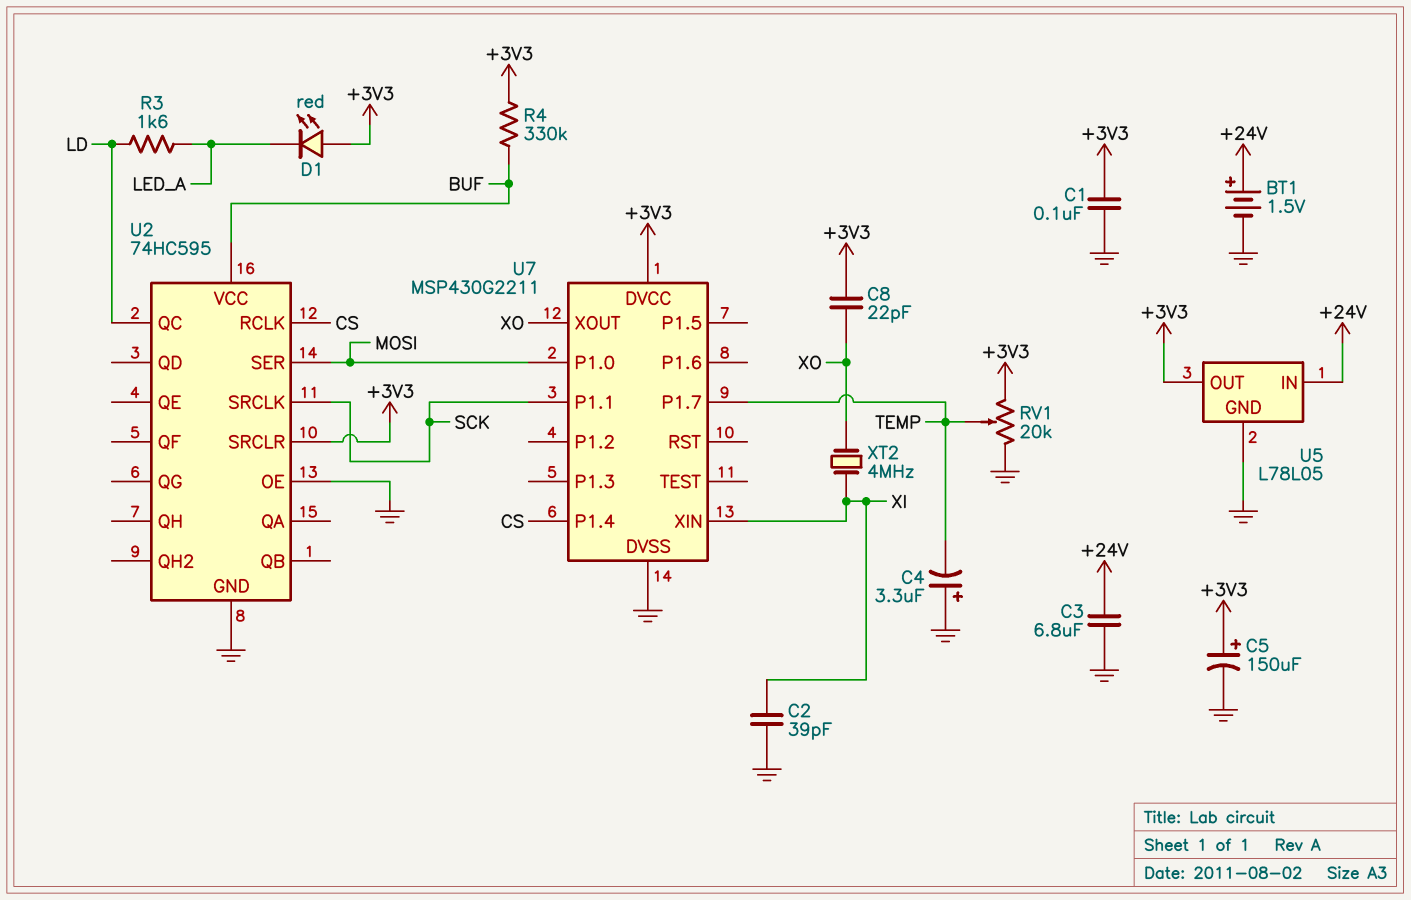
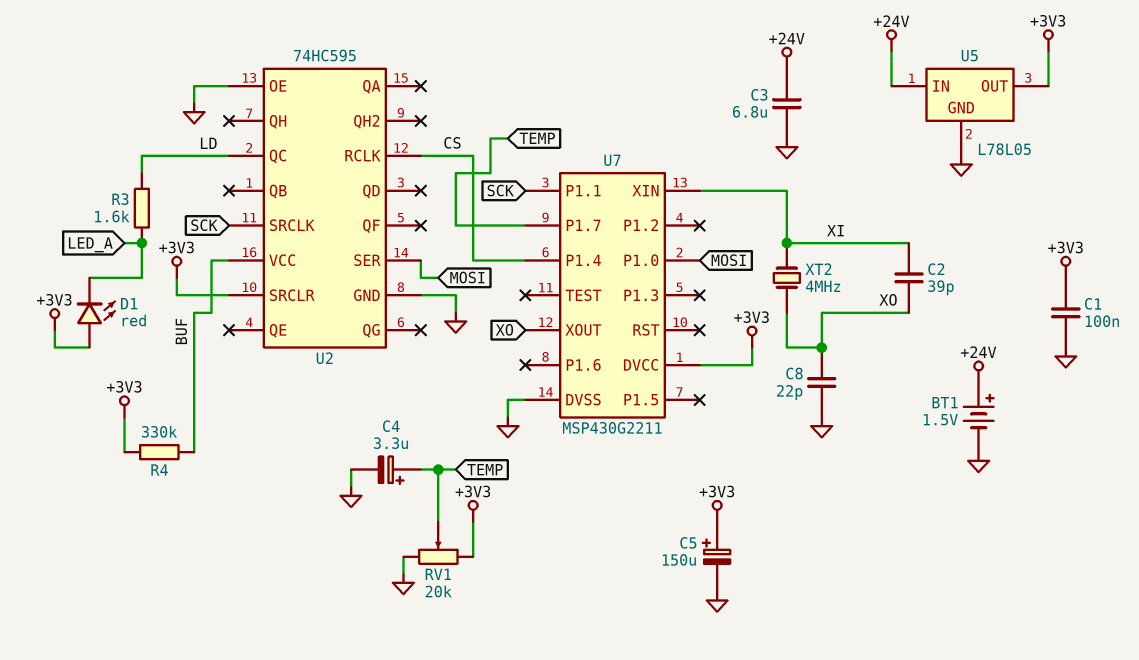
C2: 39pF (GND, XI) -> 39pF (XI, XO)
C4: 3.3uF (plus GND, minus TEMP) -> 3.3uF (plus TEMP, minus GND)
C8: 22pF (+3V3, XO) -> 22pF (GND, XO)

